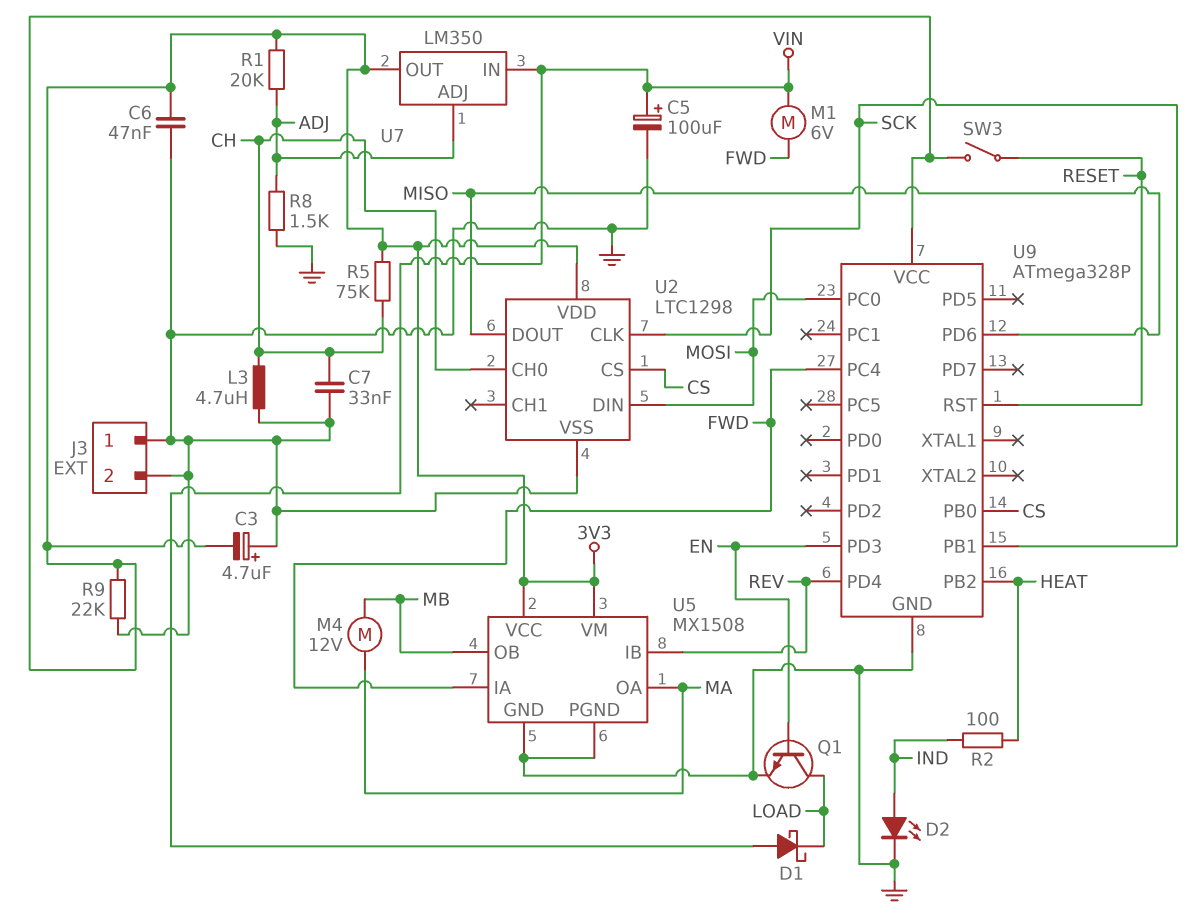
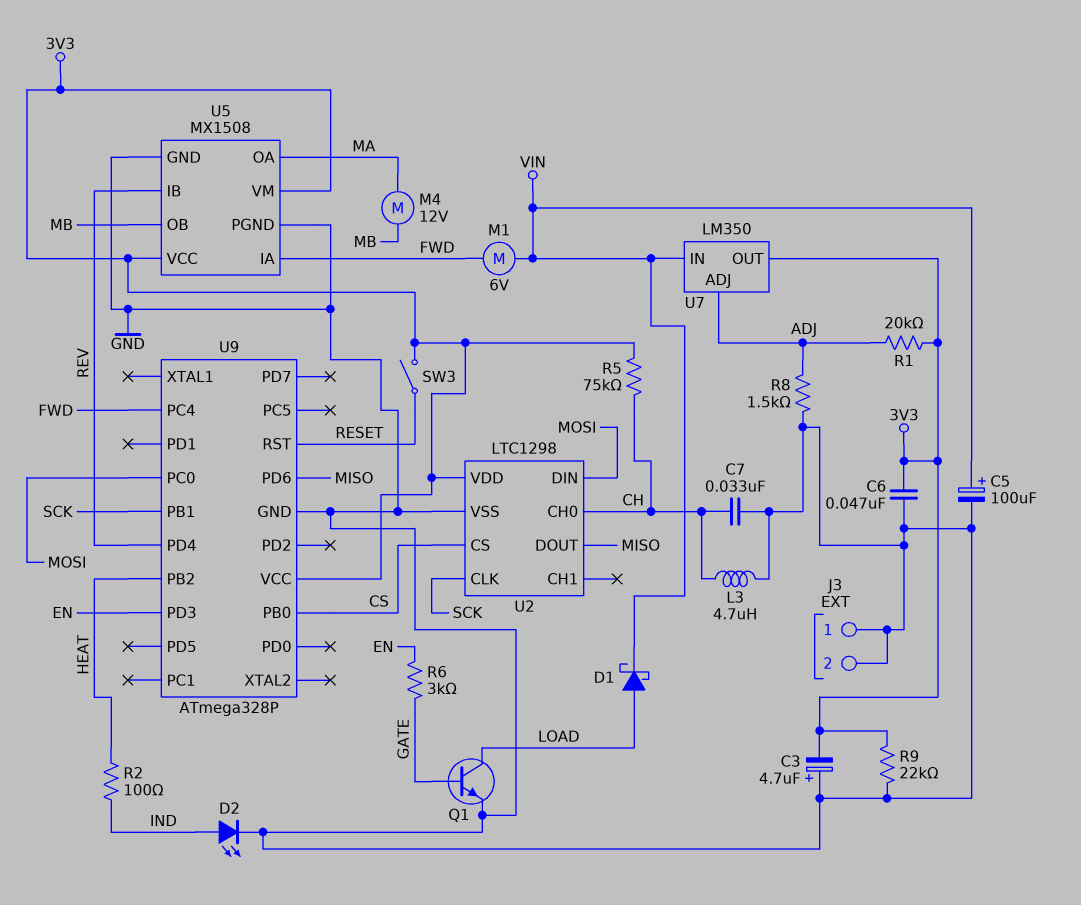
D1: schottky (A VIN, K LOAD) -> schottky (A LOAD, K VIN)
Q1: NPN (B EN, C LOAD, E GND) -> NPN (B GATE, C LOAD, E GND)
R6: none -> 3k (EN, GATE)

